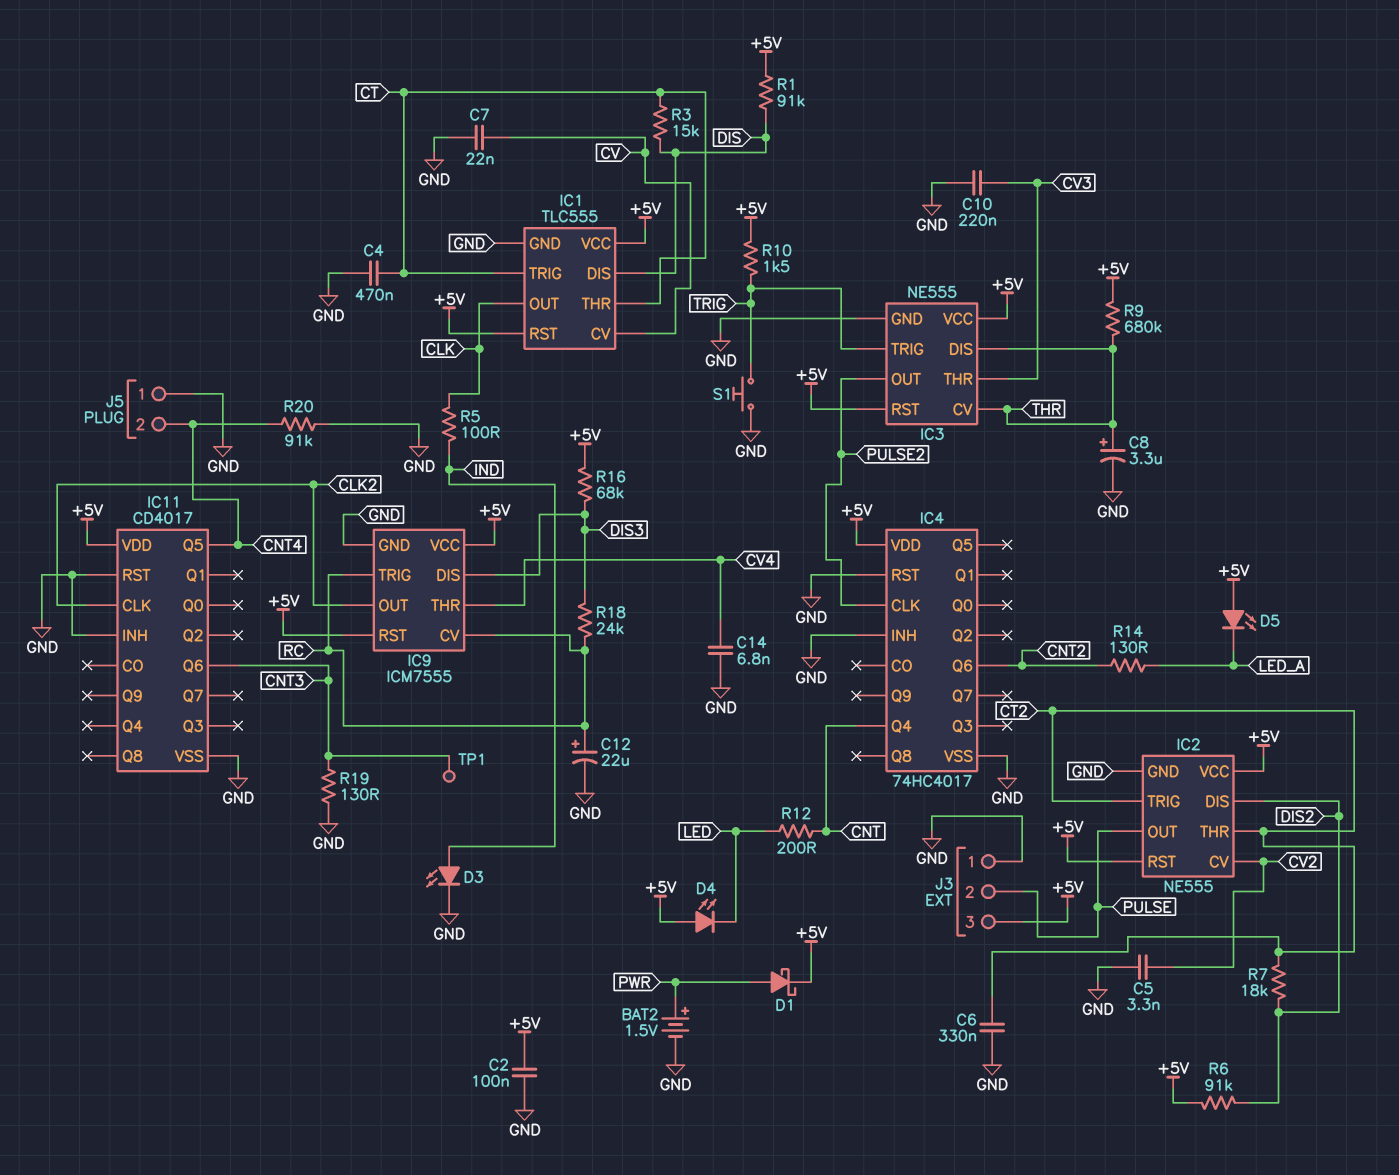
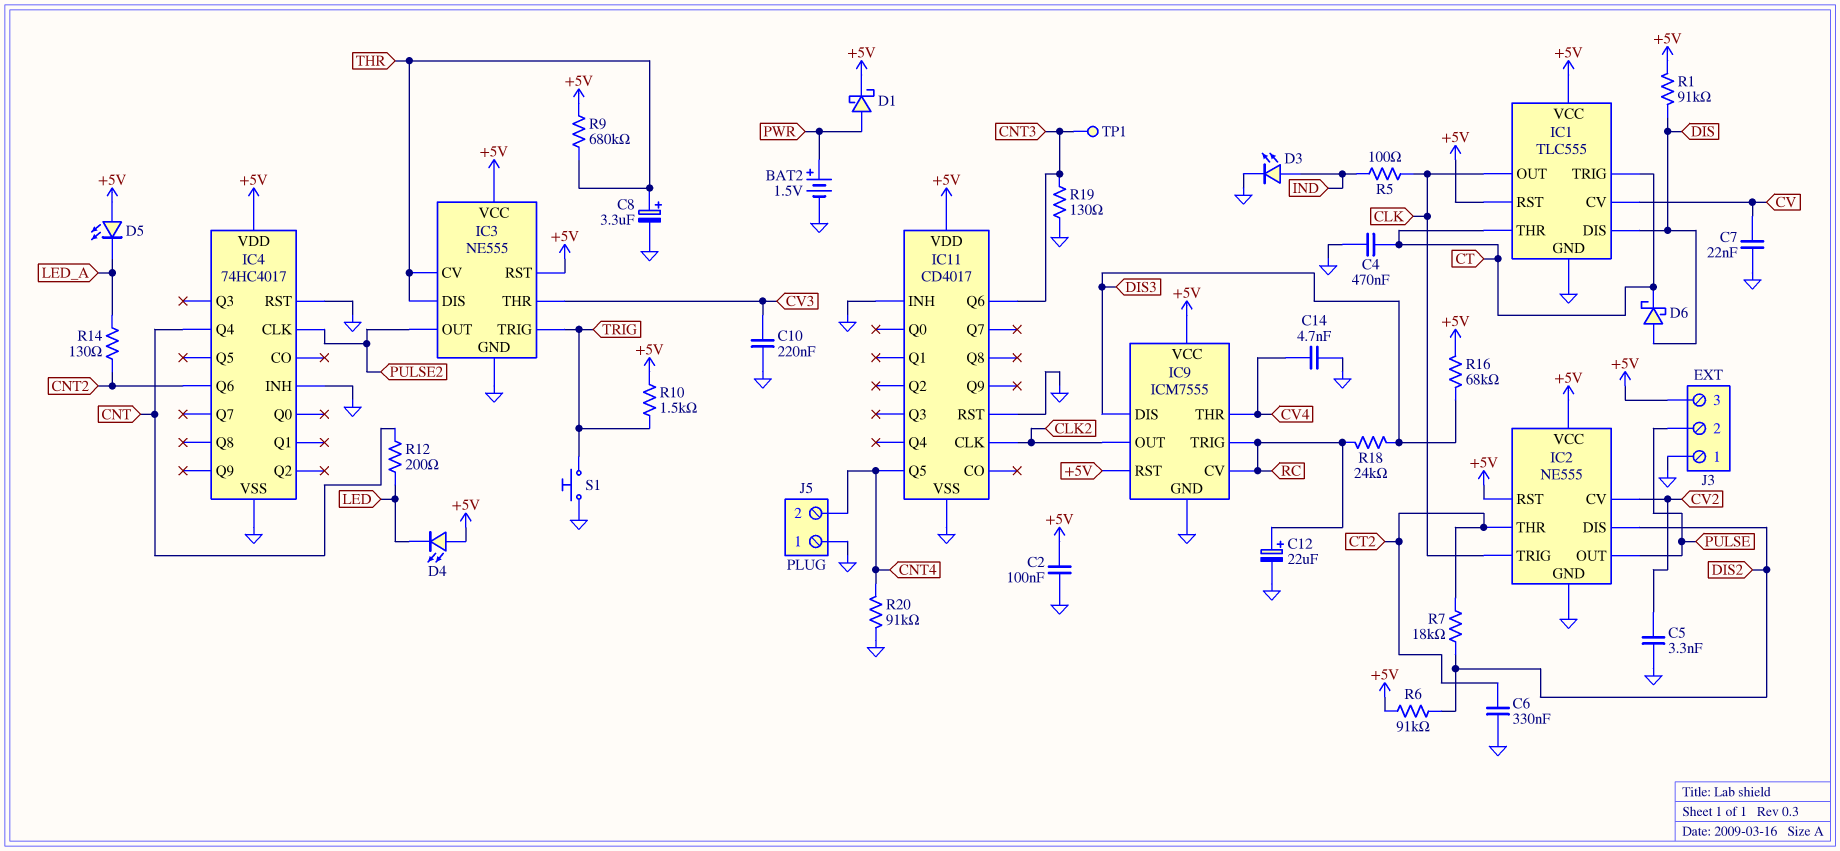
C14: 6.8nF (CV4, GND) -> 4.7nF (CV4, GND)
D6: none -> schottky (A DIS, K CT)
IC2 pin TRIG: CT2 -> CLK
R3: 15k (CT, DIS) -> none

